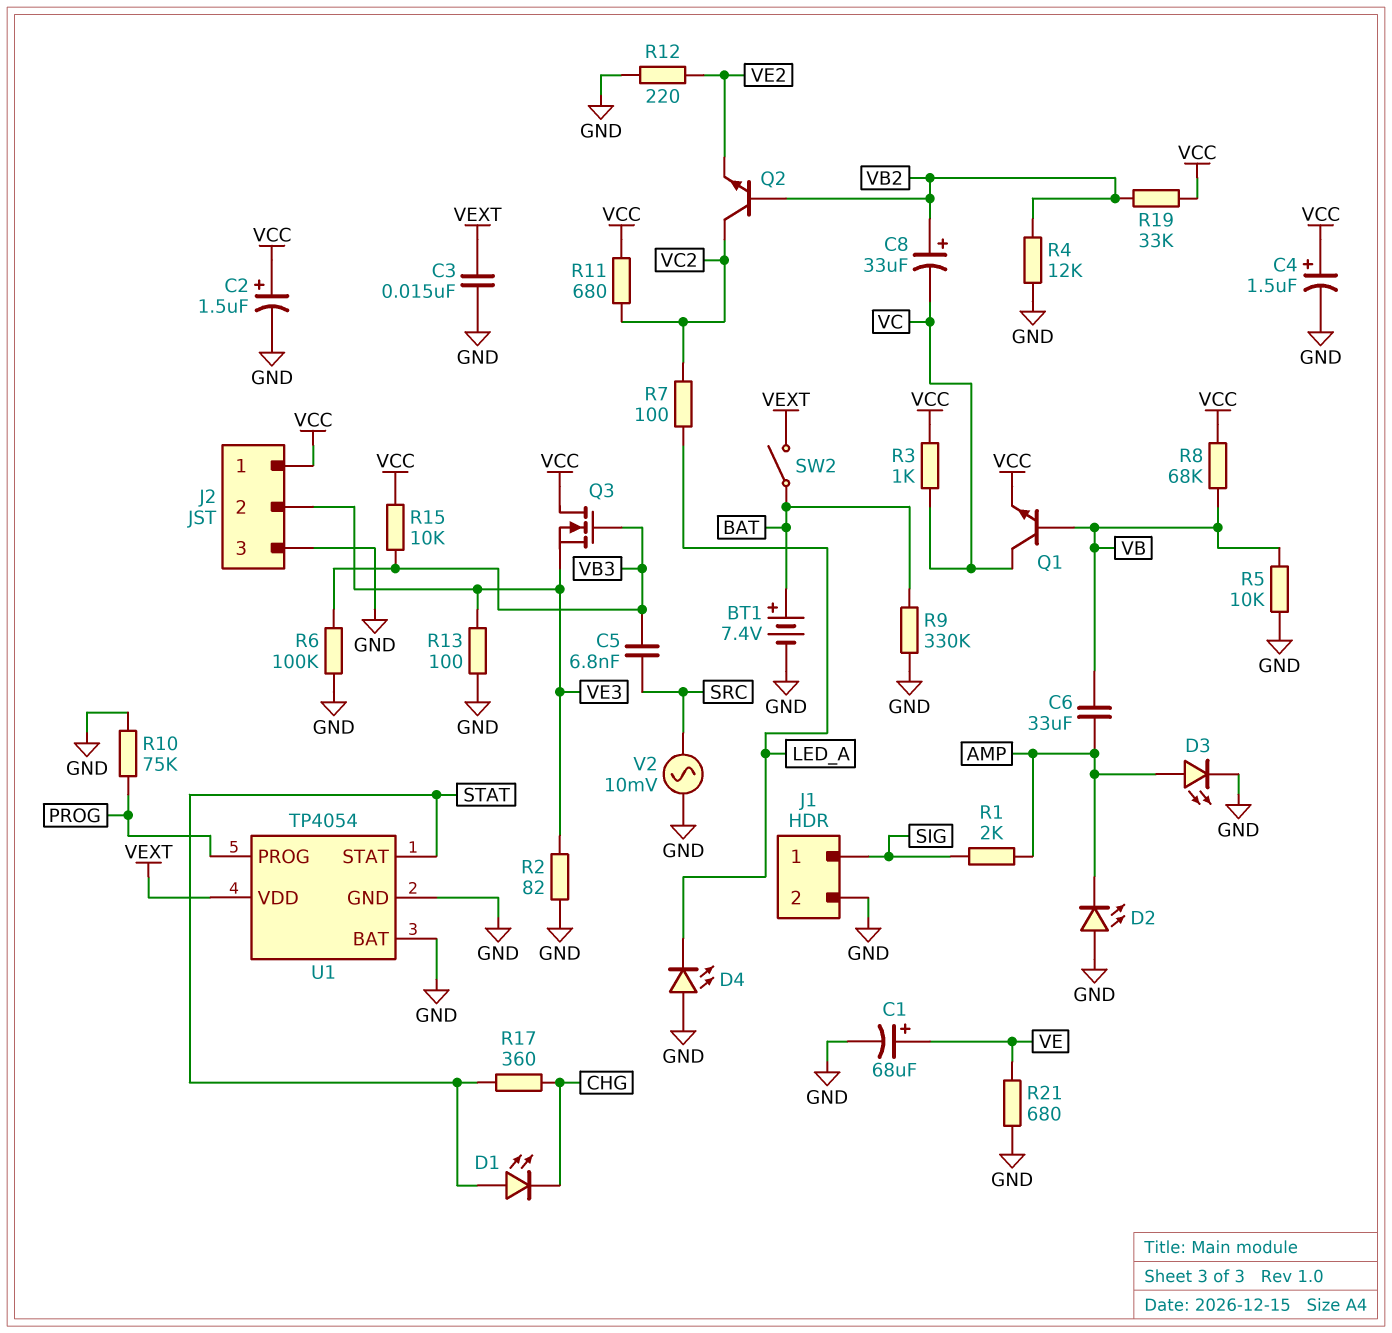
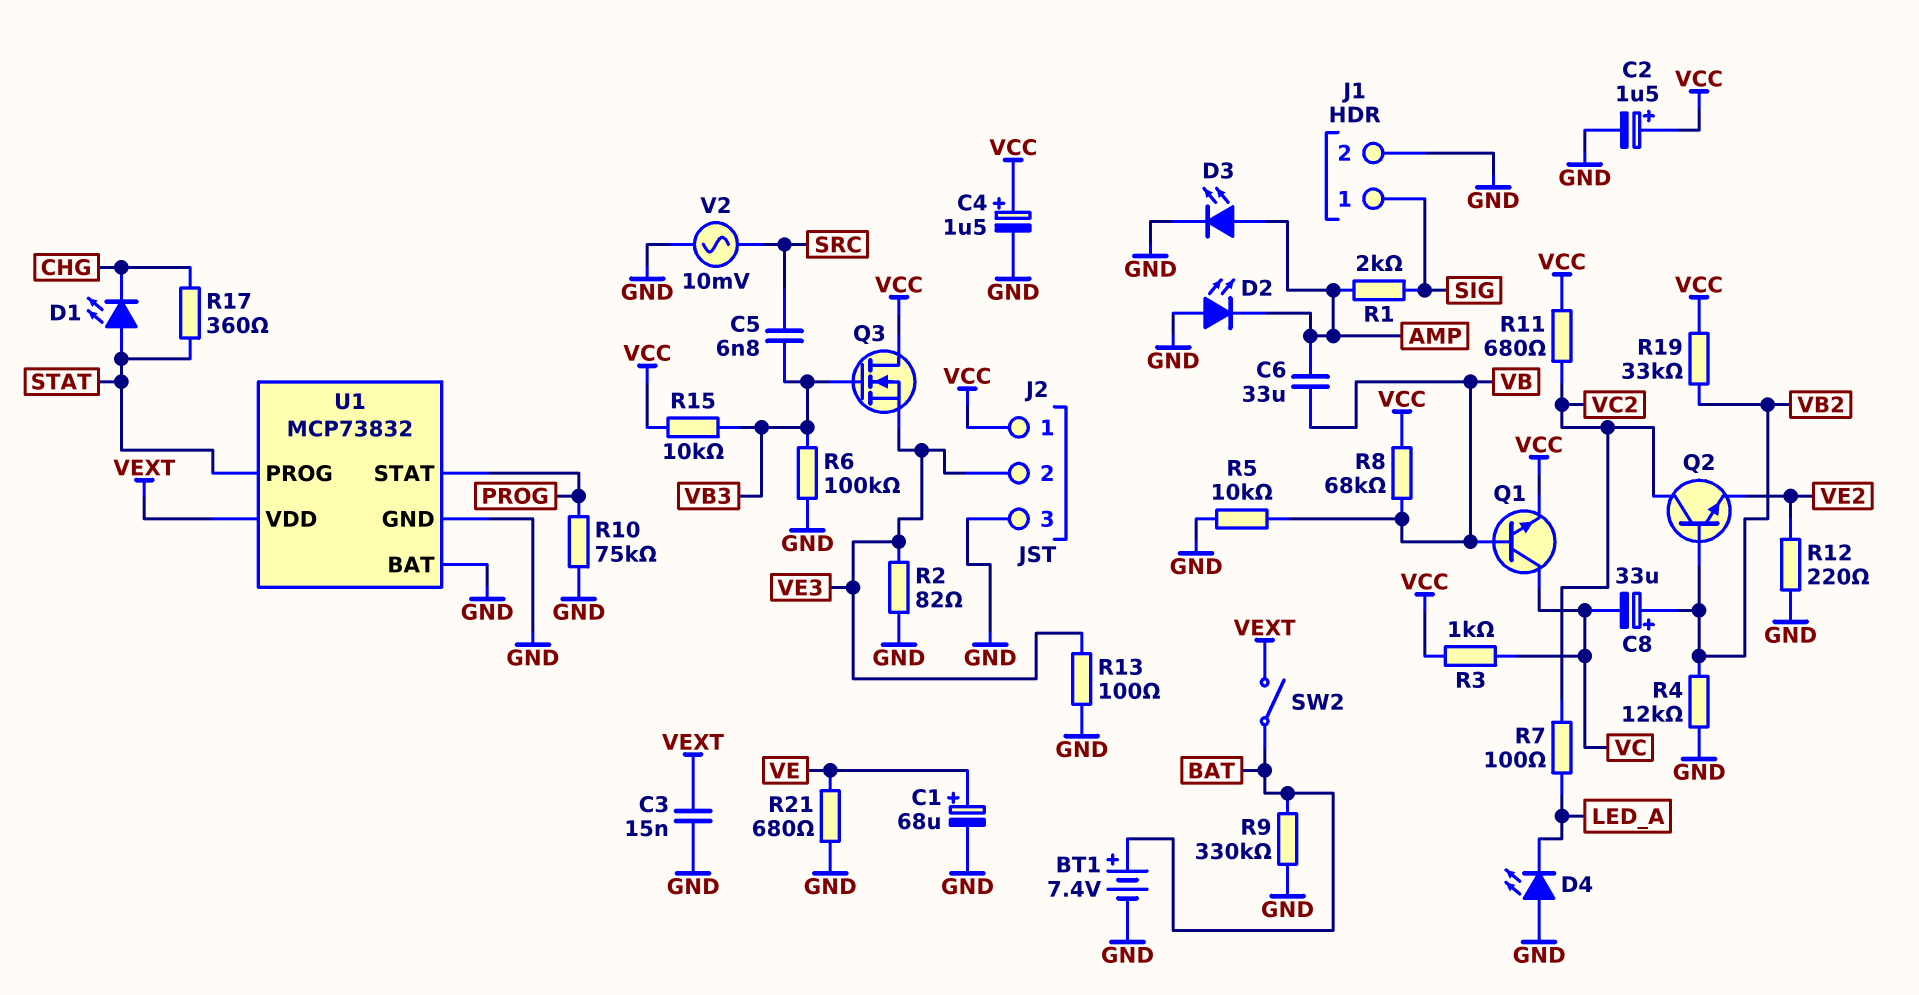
U1: TP4054 -> MCP73832
U1 pin PROG: PROG -> STAT
U1 pin STAT: STAT -> PROG

